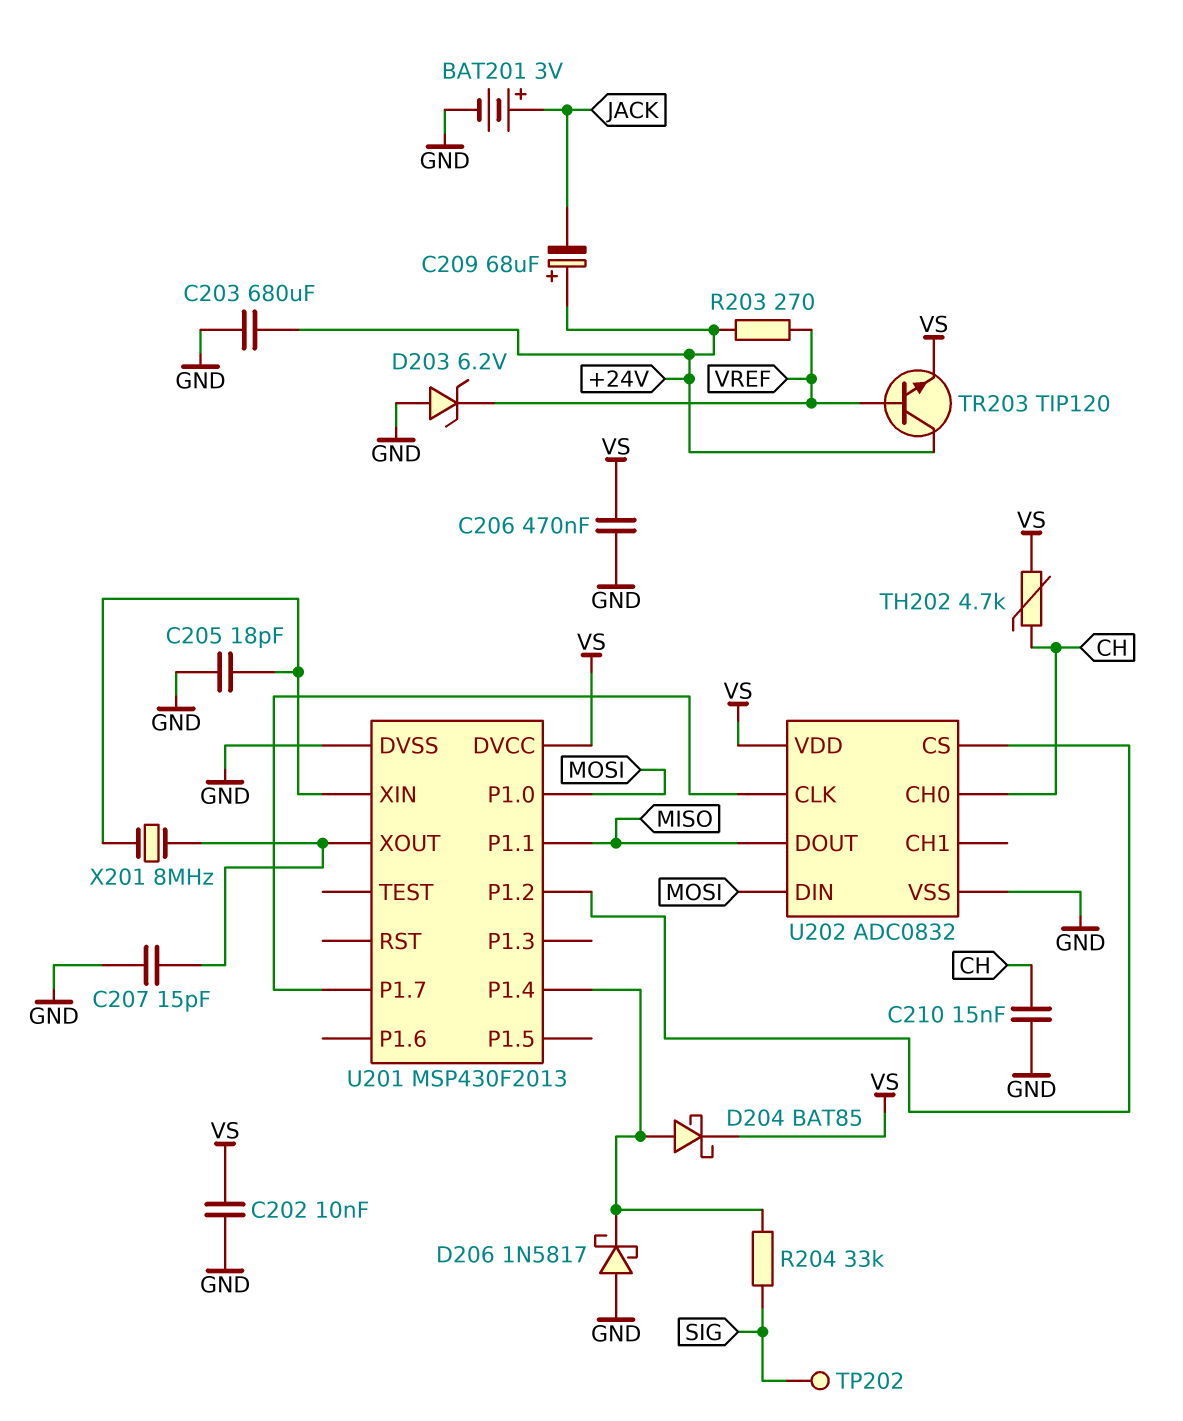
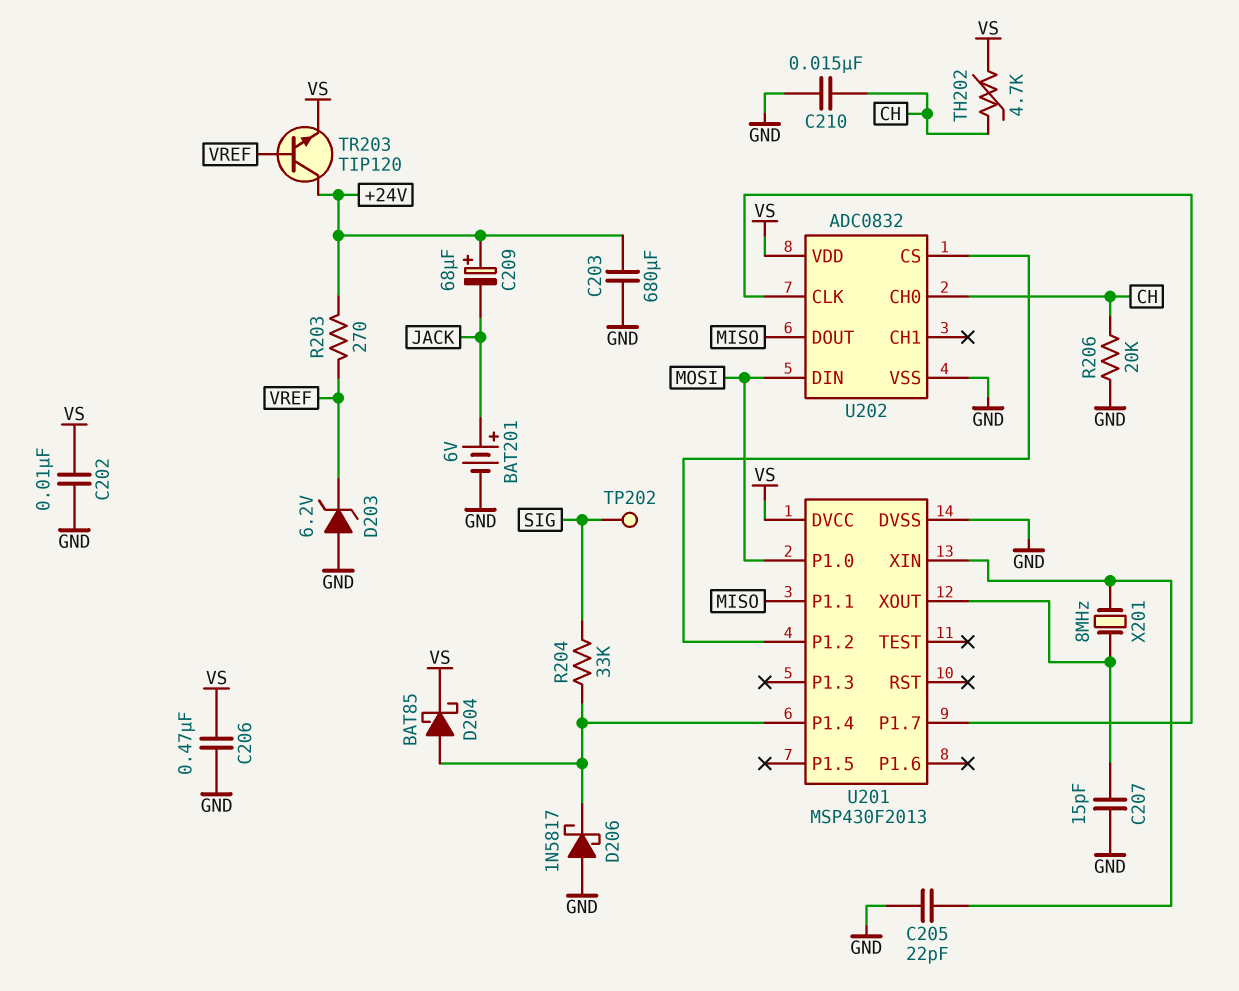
BAT201: 3V (plus JACK, minus GND) -> 6V (plus JACK, minus GND)
C205: 18pF (GND, U201/XIN) -> 22pF (GND, U201/XIN)
R206: none -> 20k (CH, GND)

